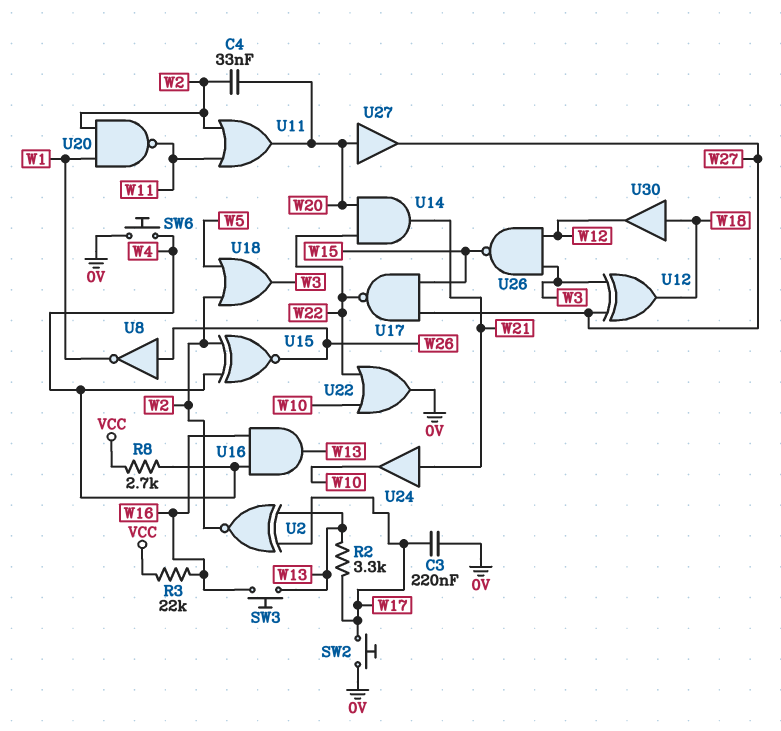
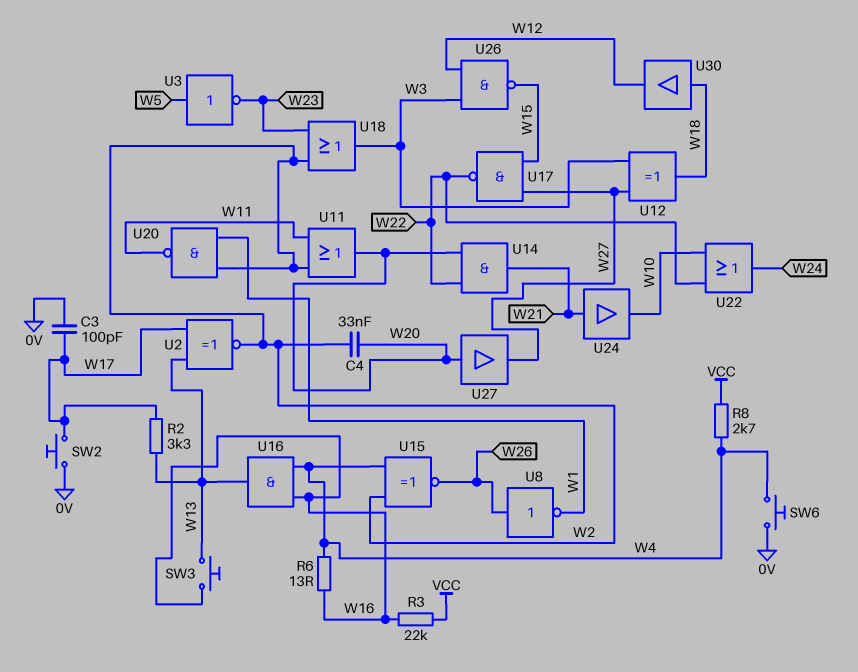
C3: 220nF (0V, W17) -> 100pF (0V, W17)
R6: none -> 13 (W4, W16)
U3: none -> NOT (in W5, out W23)
U18: OR (in W2, in W5, out W3) -> OR (in W2, in W23, out W3)
U22: OR (in W10, in W22, out 0V) -> OR (in W10, in W22, out W24)

